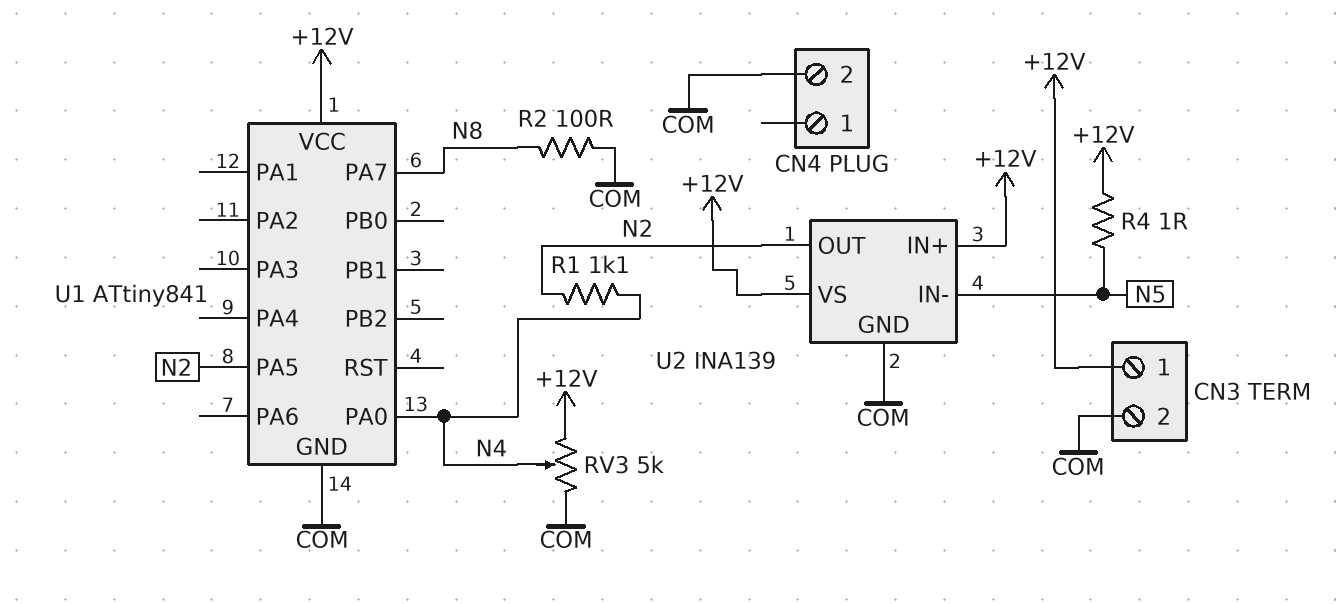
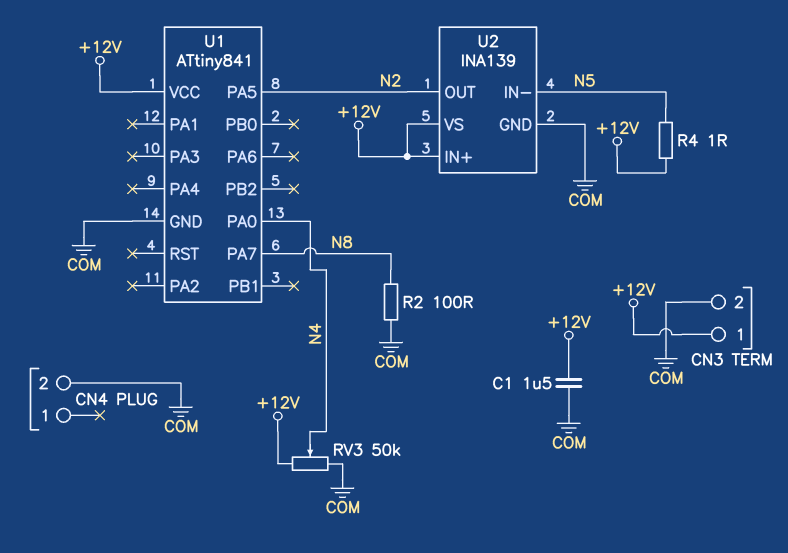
C1: none -> 1.5uF (+12V, COM)
R1: 1.1k (N2, N4) -> none
RV3: 5k (+12V, COM, wiper N4) -> 50k (+12V, COM, wiper N4)

